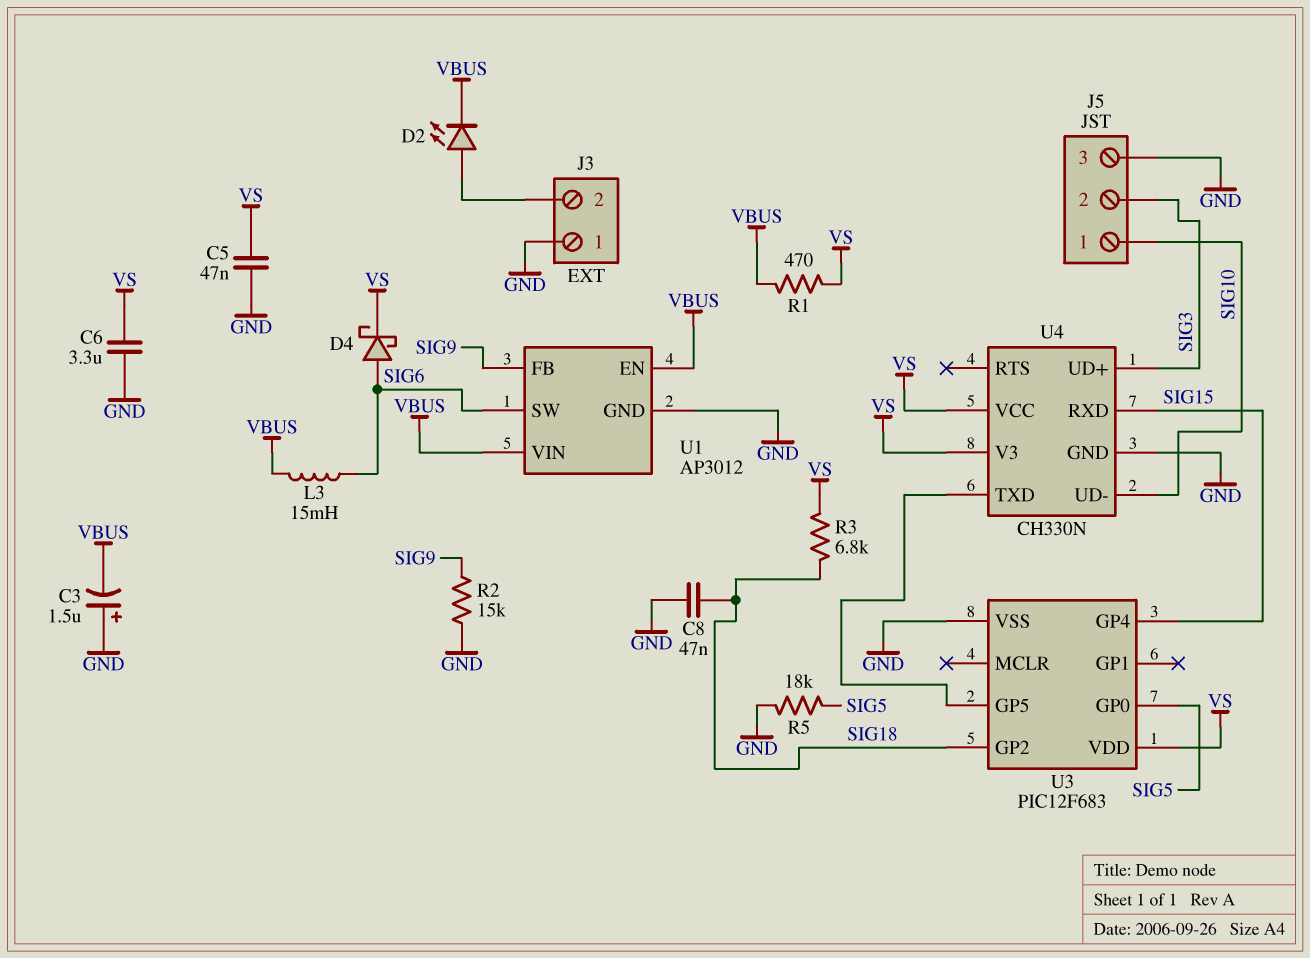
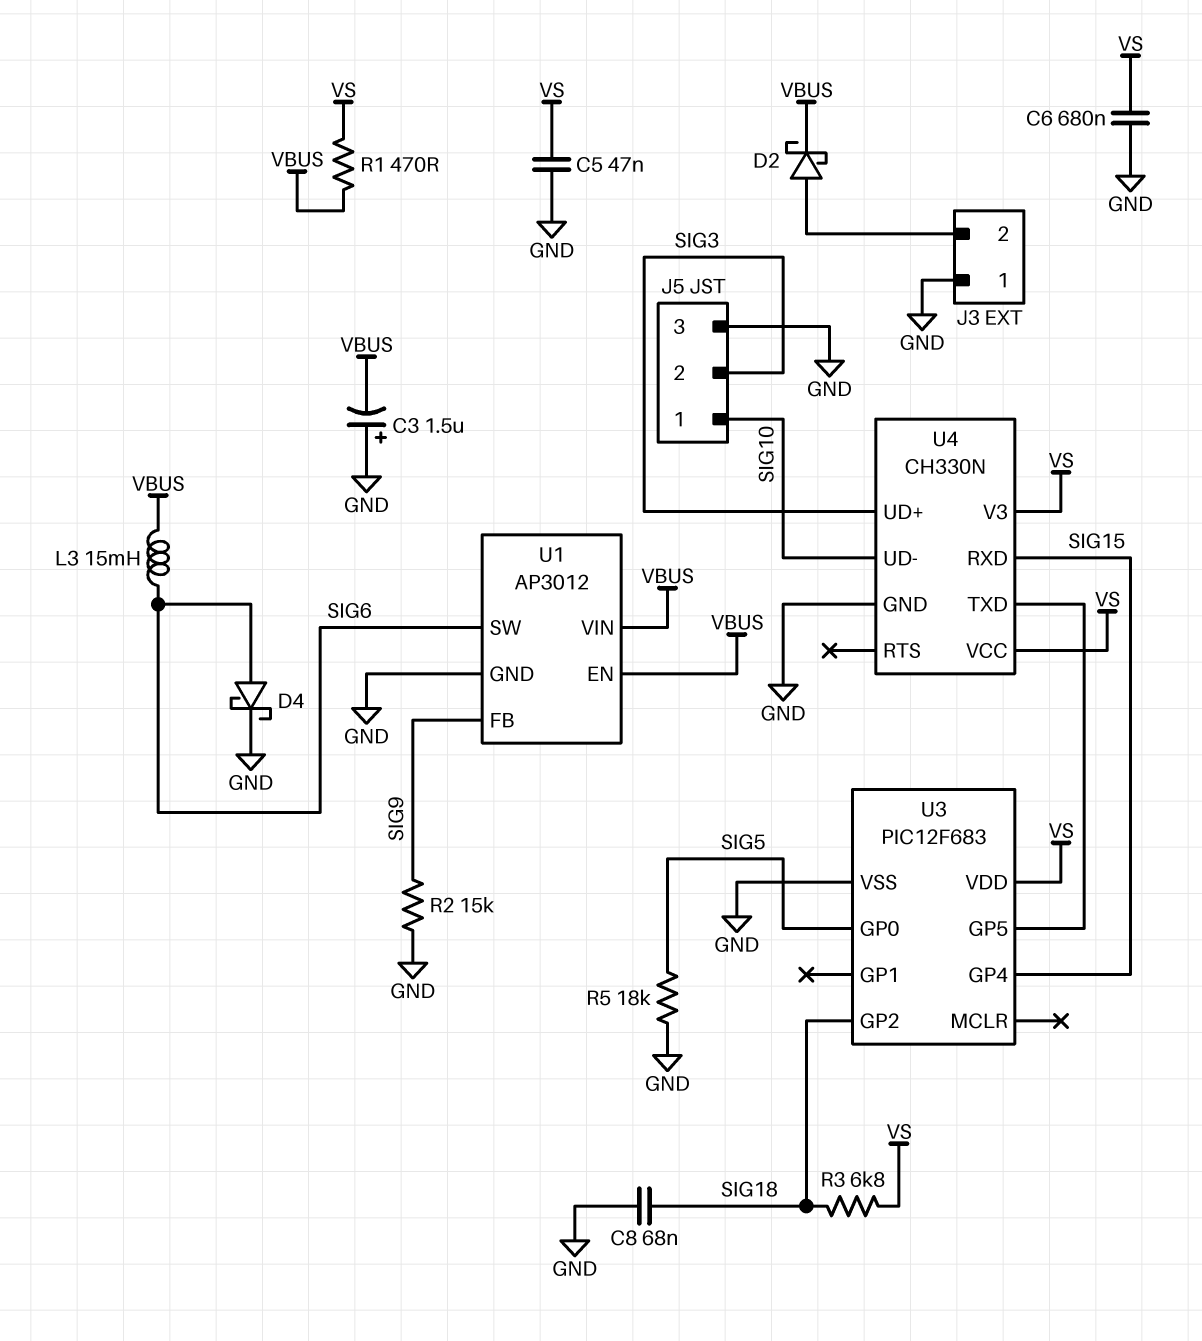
C6: 3.3uF (GND, VS) -> 680nF (GND, VS)
C8: 47nF (GND, SIG18) -> 68nF (GND, SIG18)
D2: LED (A J3/2, K VBUS) -> schottky (A J3/2, K VBUS)
D4: schottky (A SIG6, K VS) -> schottky (A SIG6, K GND)

